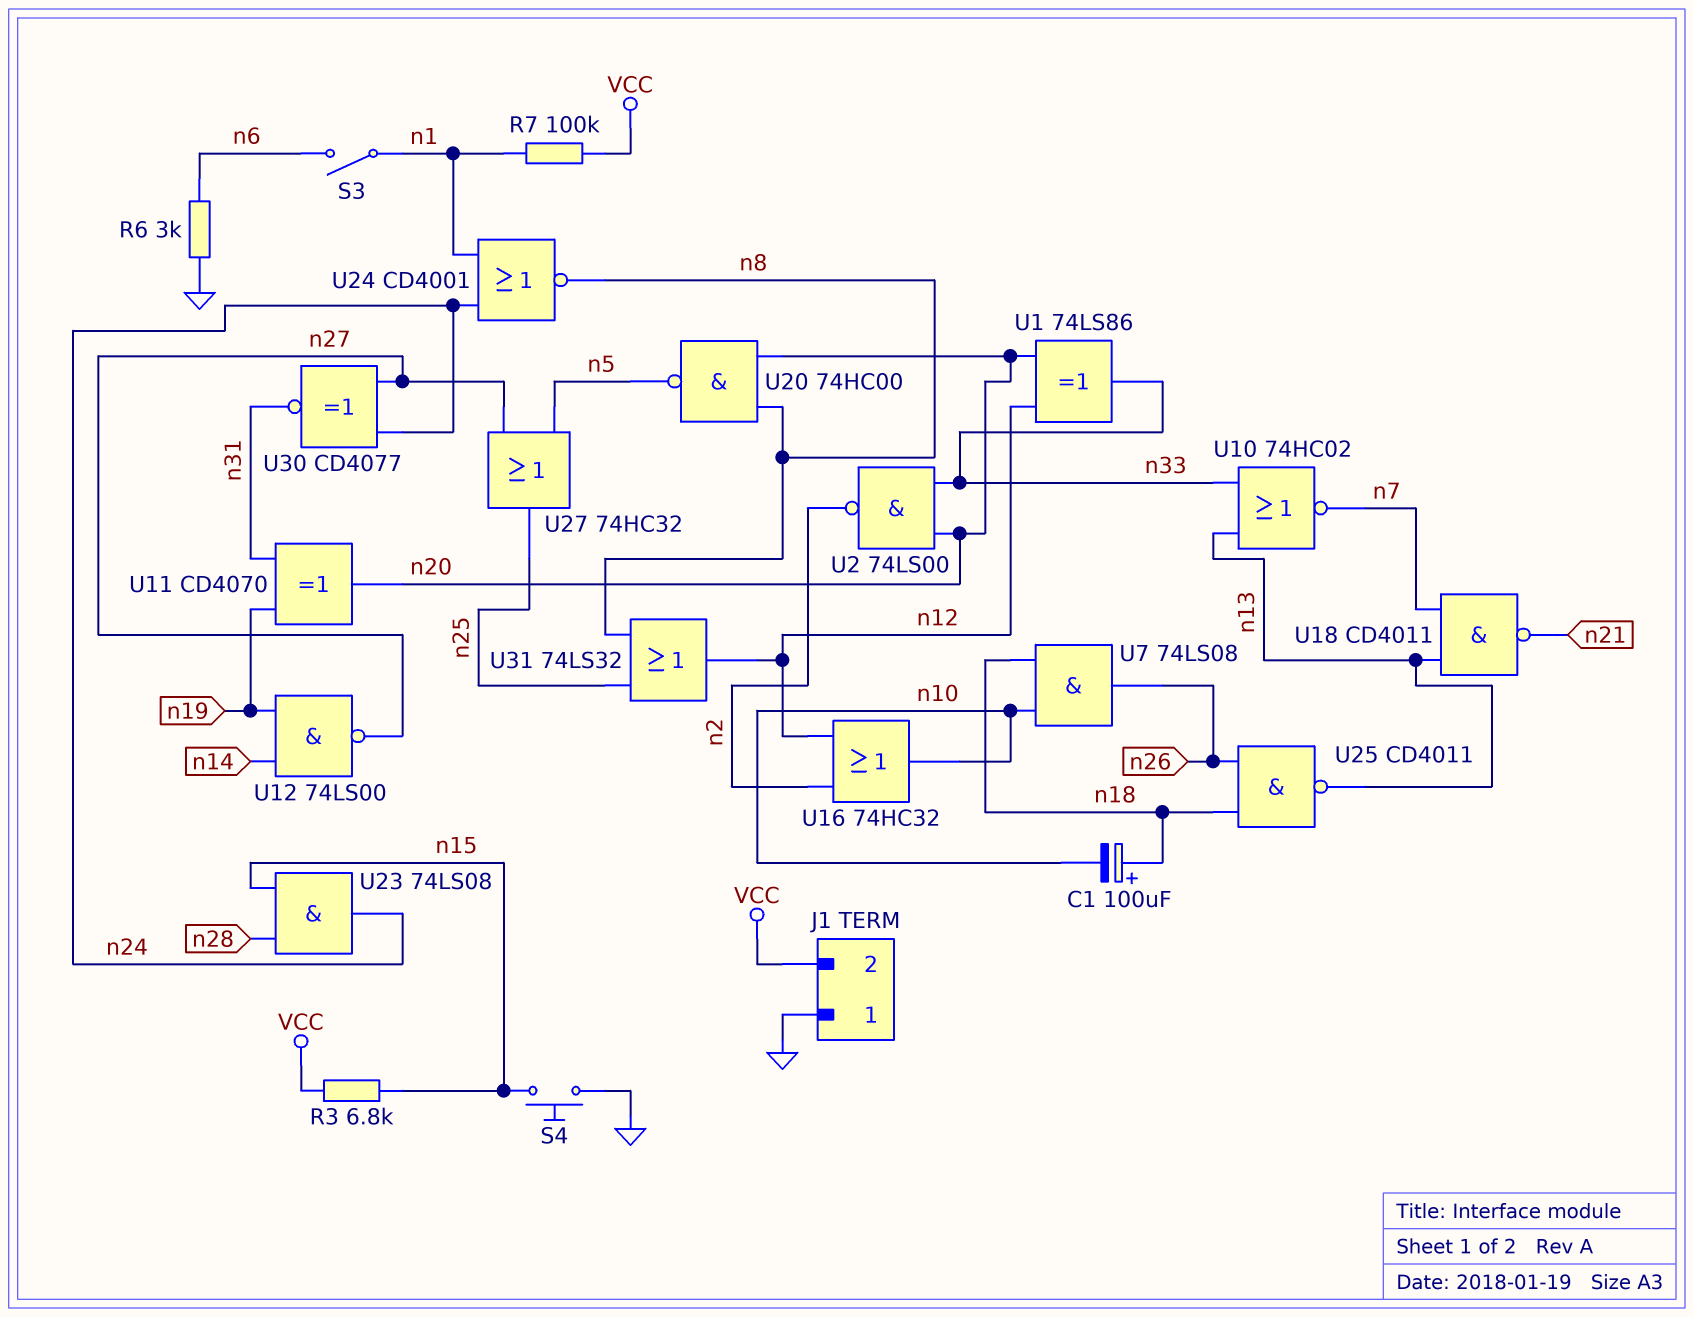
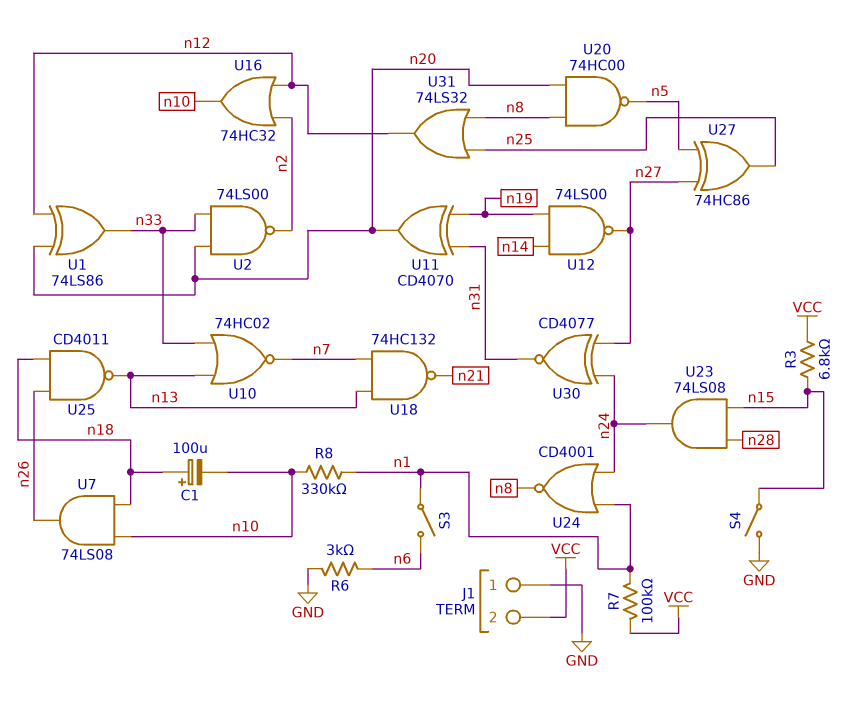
R8: none -> 330k (n1, n10)
S4: button (GND, n15) -> switch (GND, n15)
U18: NAND CD4011 (in n7, in n13, out n21) -> NAND 74HC132 (in n7, in n13, out n21)
U27: OR 74HC32 (in n5, in n27, out n25) -> XOR 74HC86 (in n5, in n27, out n25)

